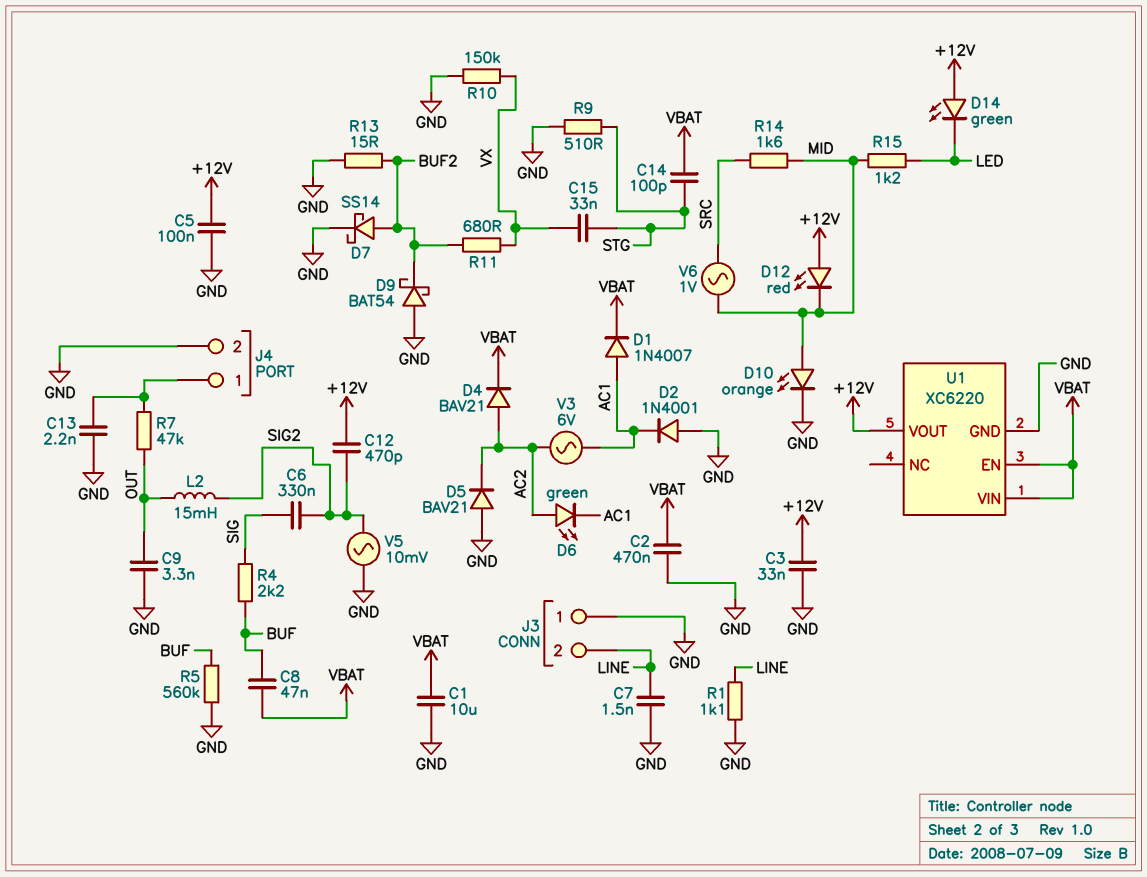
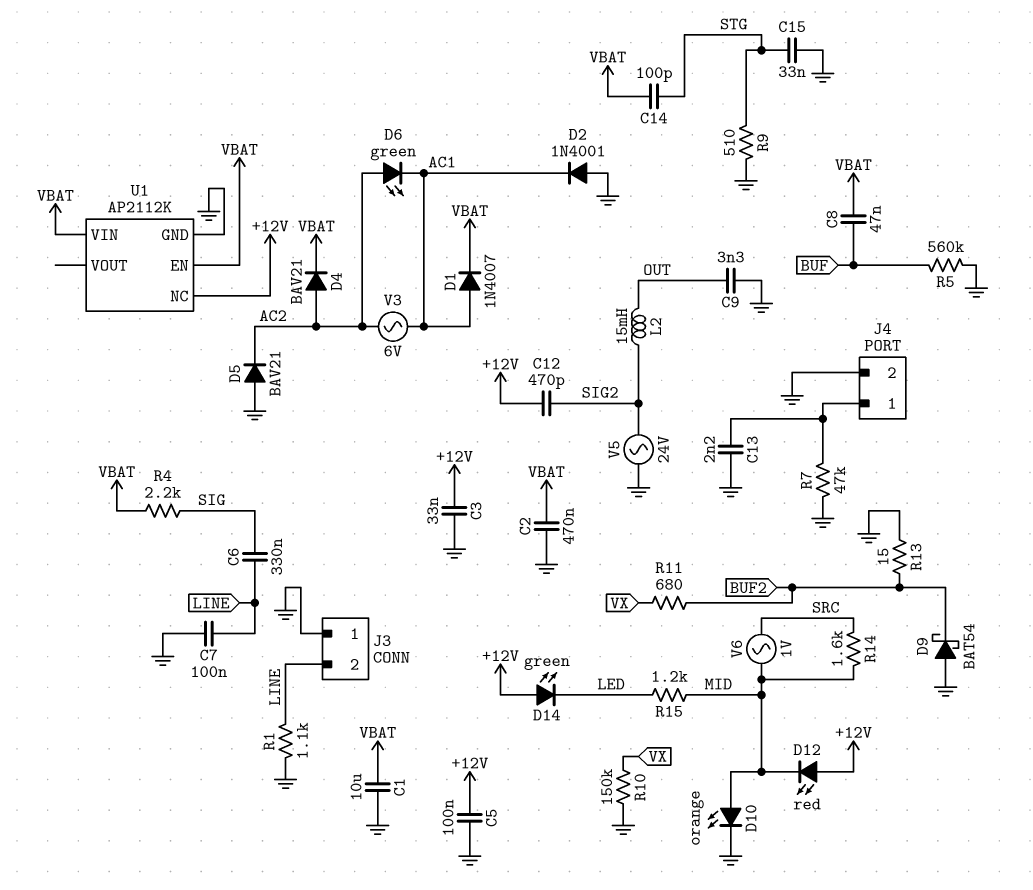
C6: 330nF (SIG, SIG2) -> 330nF (LINE, SIG)
C7: 1.5nF (GND, LINE) -> 100nF (GND, LINE)
C15: 33nF (STG, VX) -> 33nF (GND, STG)
D7: schottky SS14 (A BUF2, K GND) -> none
R4: 2.2k (BUF, SIG) -> 2.2k (SIG, VBAT)
R7: 47k (J4/1, OUT) -> 47k (GND, J4/1)
U1: XC6220 -> AP2112K
U1 pin NC: none -> +12V
U1 pin VOUT: +12V -> none
V5: AC 10mV (GND, SIG2) -> AC 24V (GND, SIG2)

